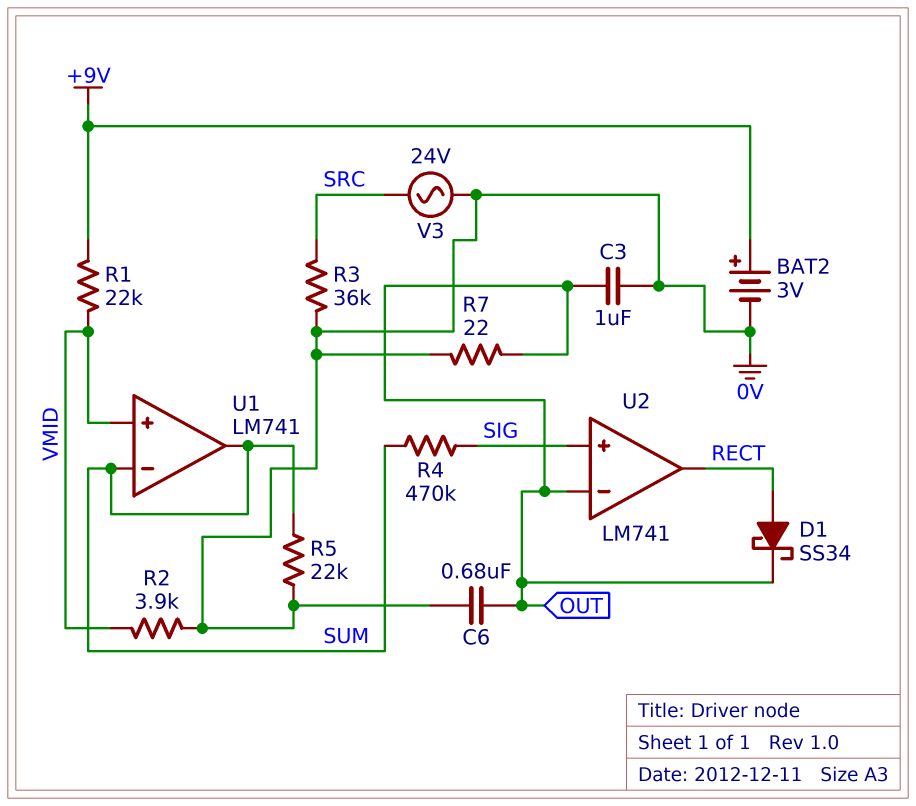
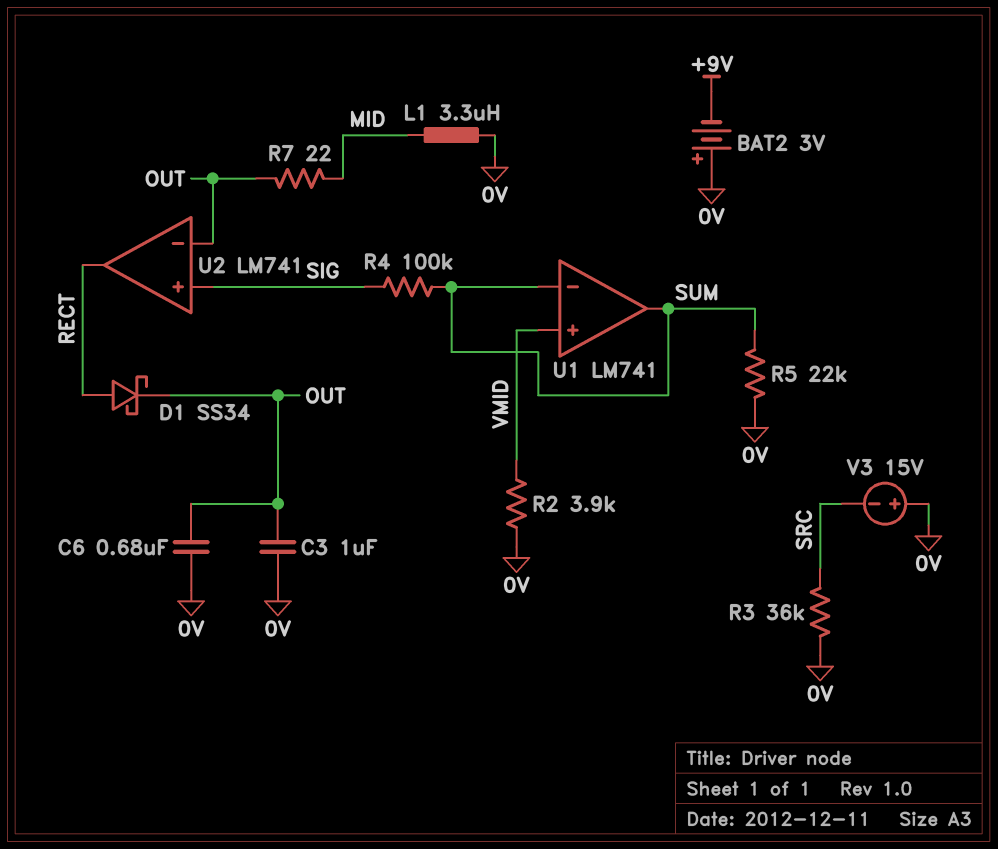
BAT2: 3V (plus +9V, minus 0V) -> 3V (plus 0V, minus +9V)
L1: none -> 3.3uH (0V, MID)
R1: 22k (+9V, VMID) -> none
R4: 470k (SIG, SUM) -> 100k (SIG, SUM)
R7: 22 (0V, OUT) -> 22 (MID, OUT)
V3: AC 24V (0V, SRC) -> 15V (plus 0V, minus SRC)

